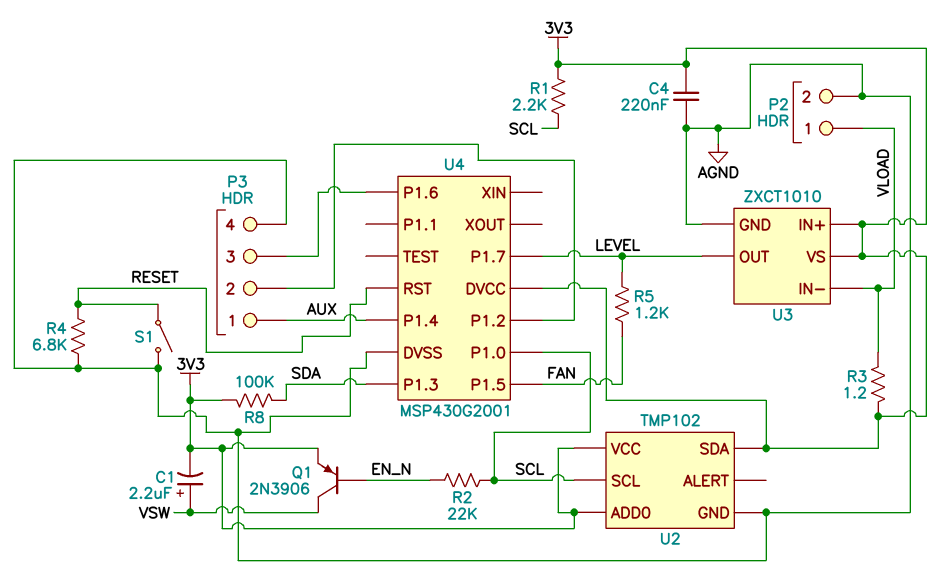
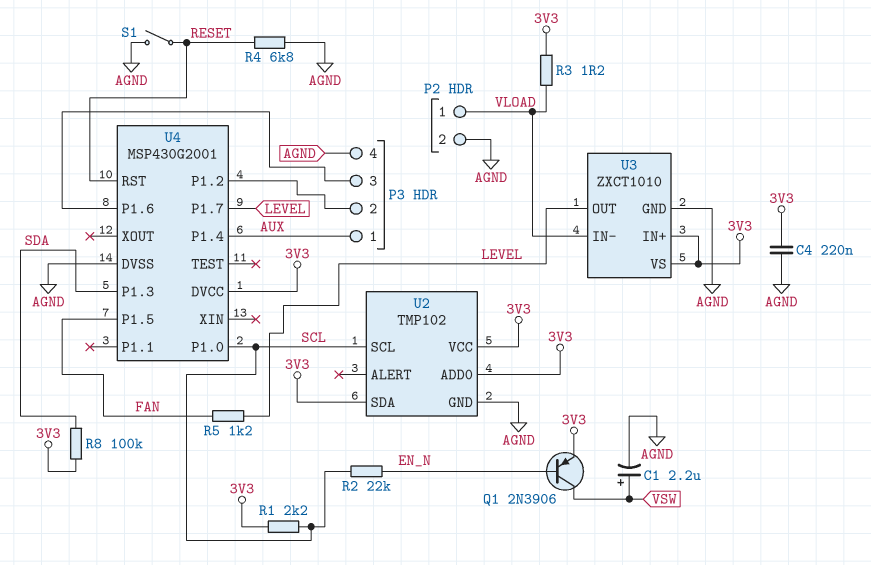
C1: 2.2uF (plus VSW, minus 3V3) -> 2.2uF (plus VSW, minus AGND)

